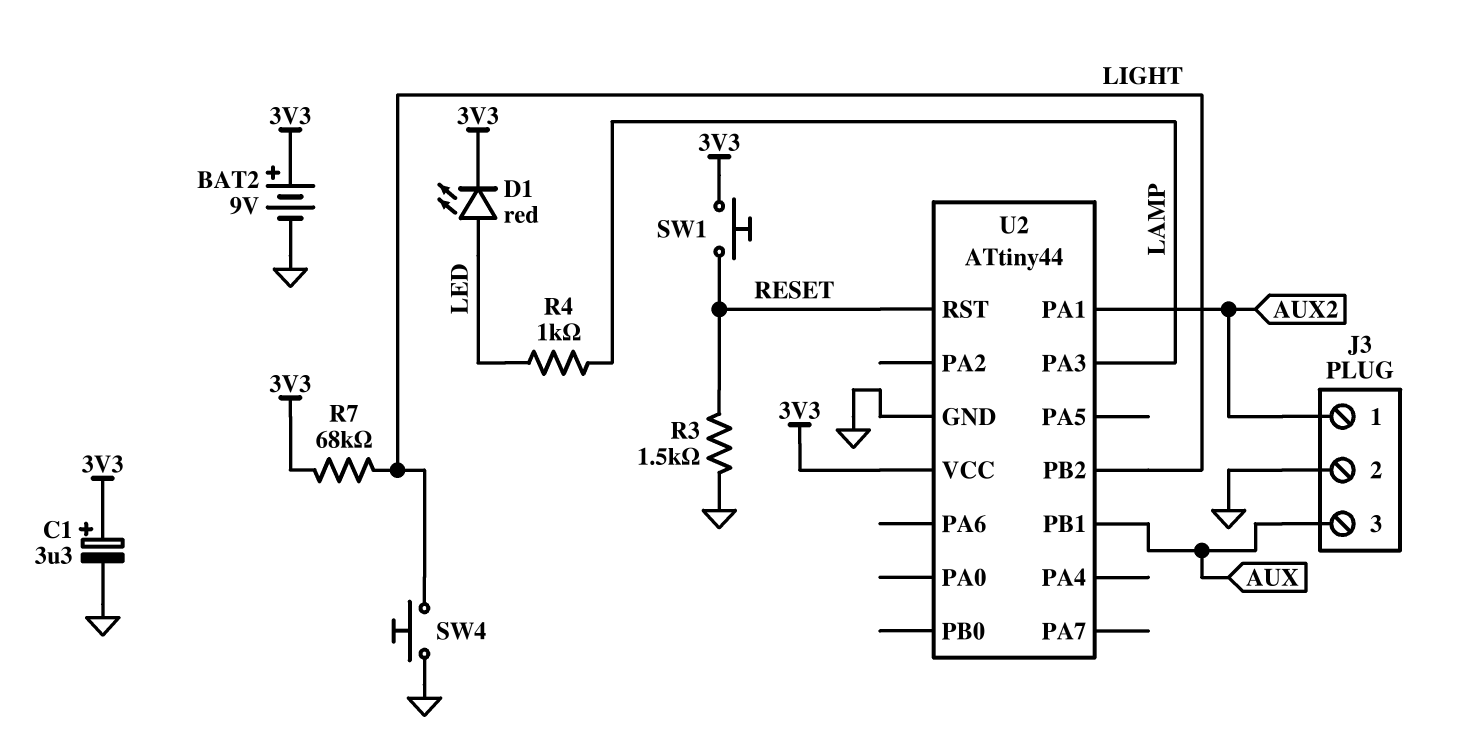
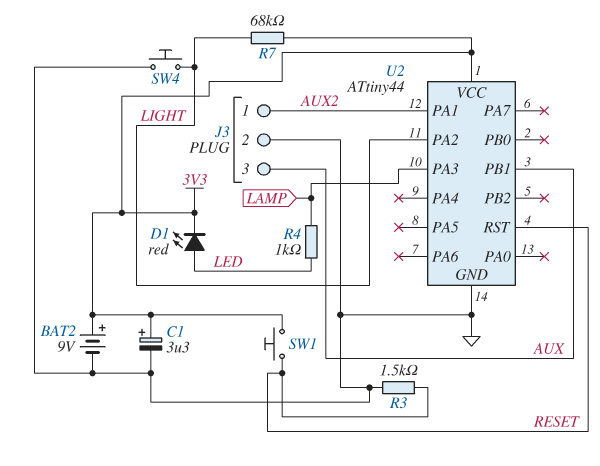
U2 pin PA2: none -> LIGHT
U2 pin PB2: LIGHT -> none

